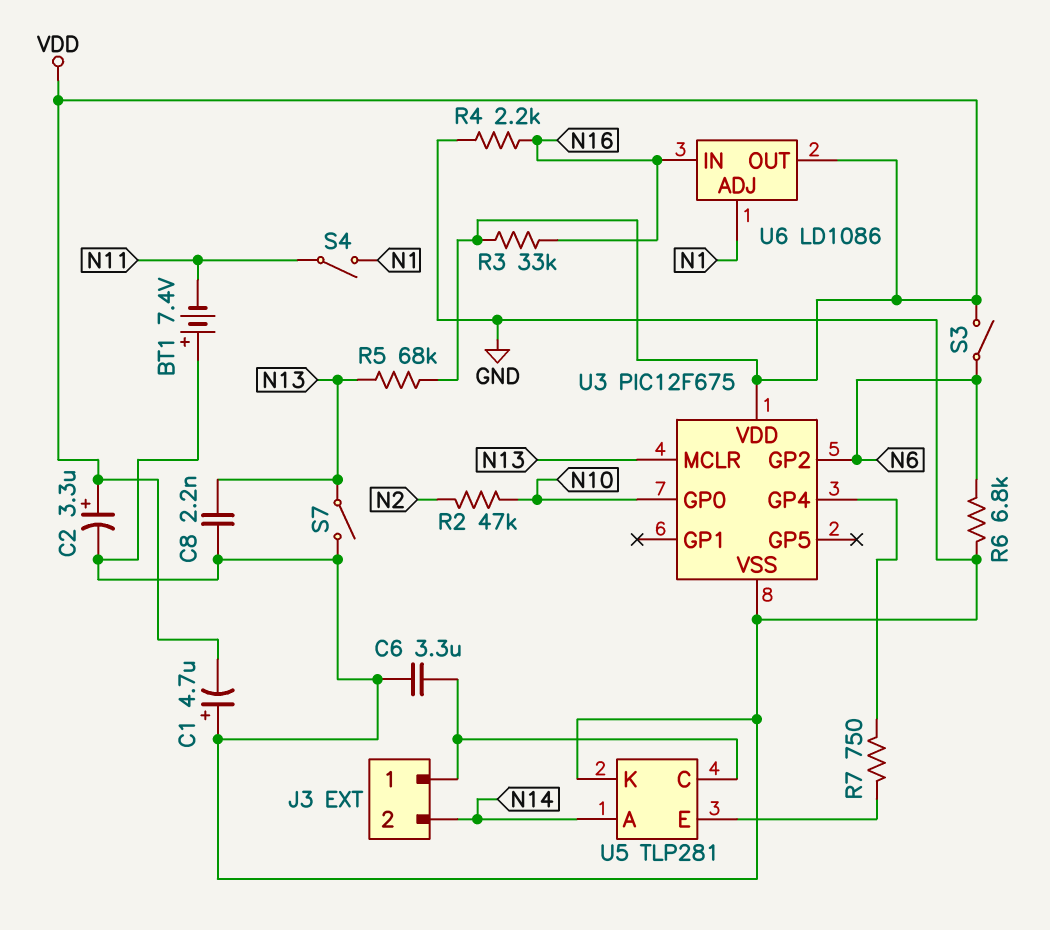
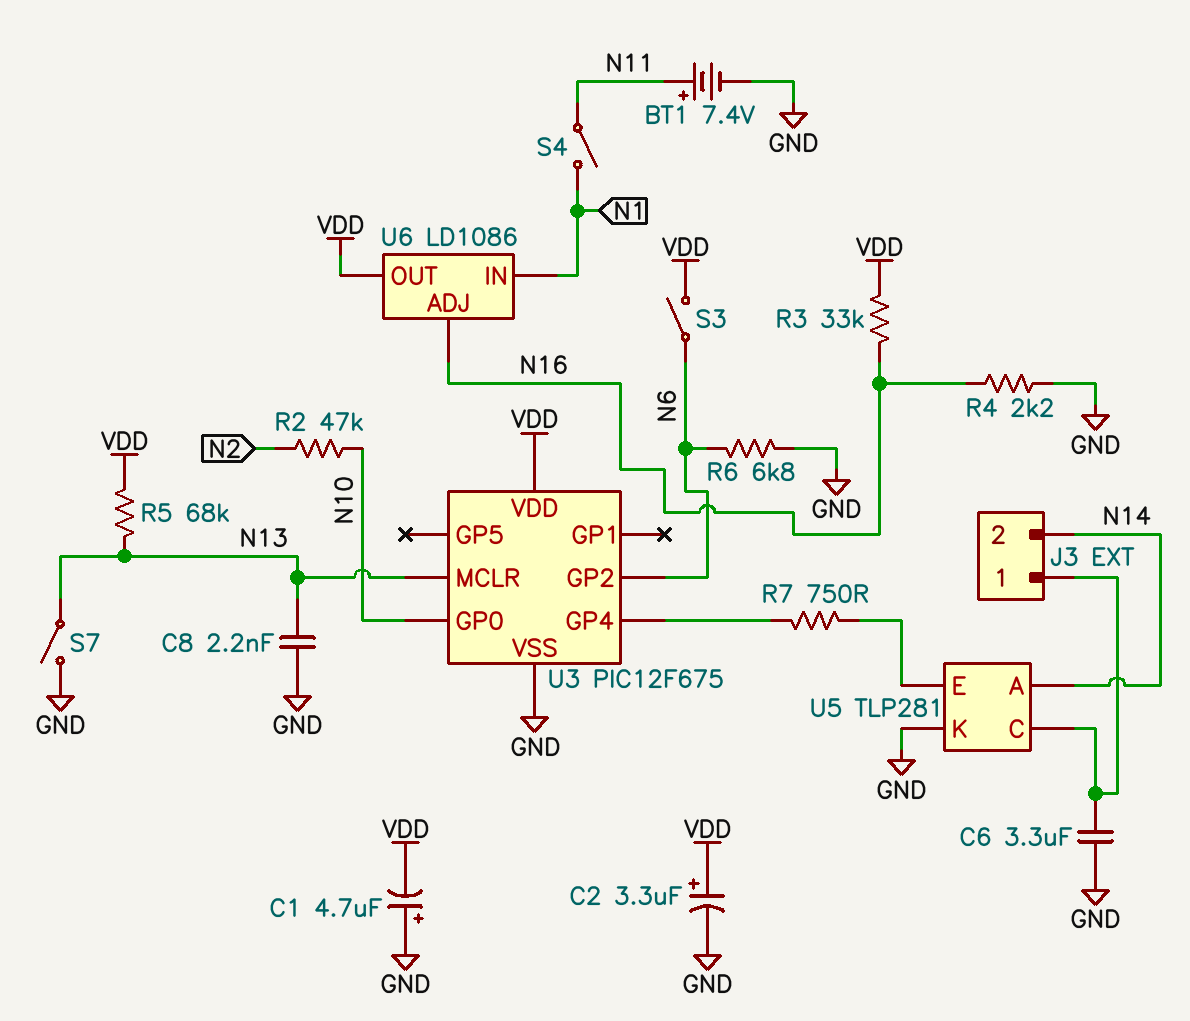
BT1: 7.4V (plus GND, minus N11) -> 7.4V (plus N11, minus GND)
U6 pin ADJ: N1 -> N16
U6 pin IN: N16 -> N1

